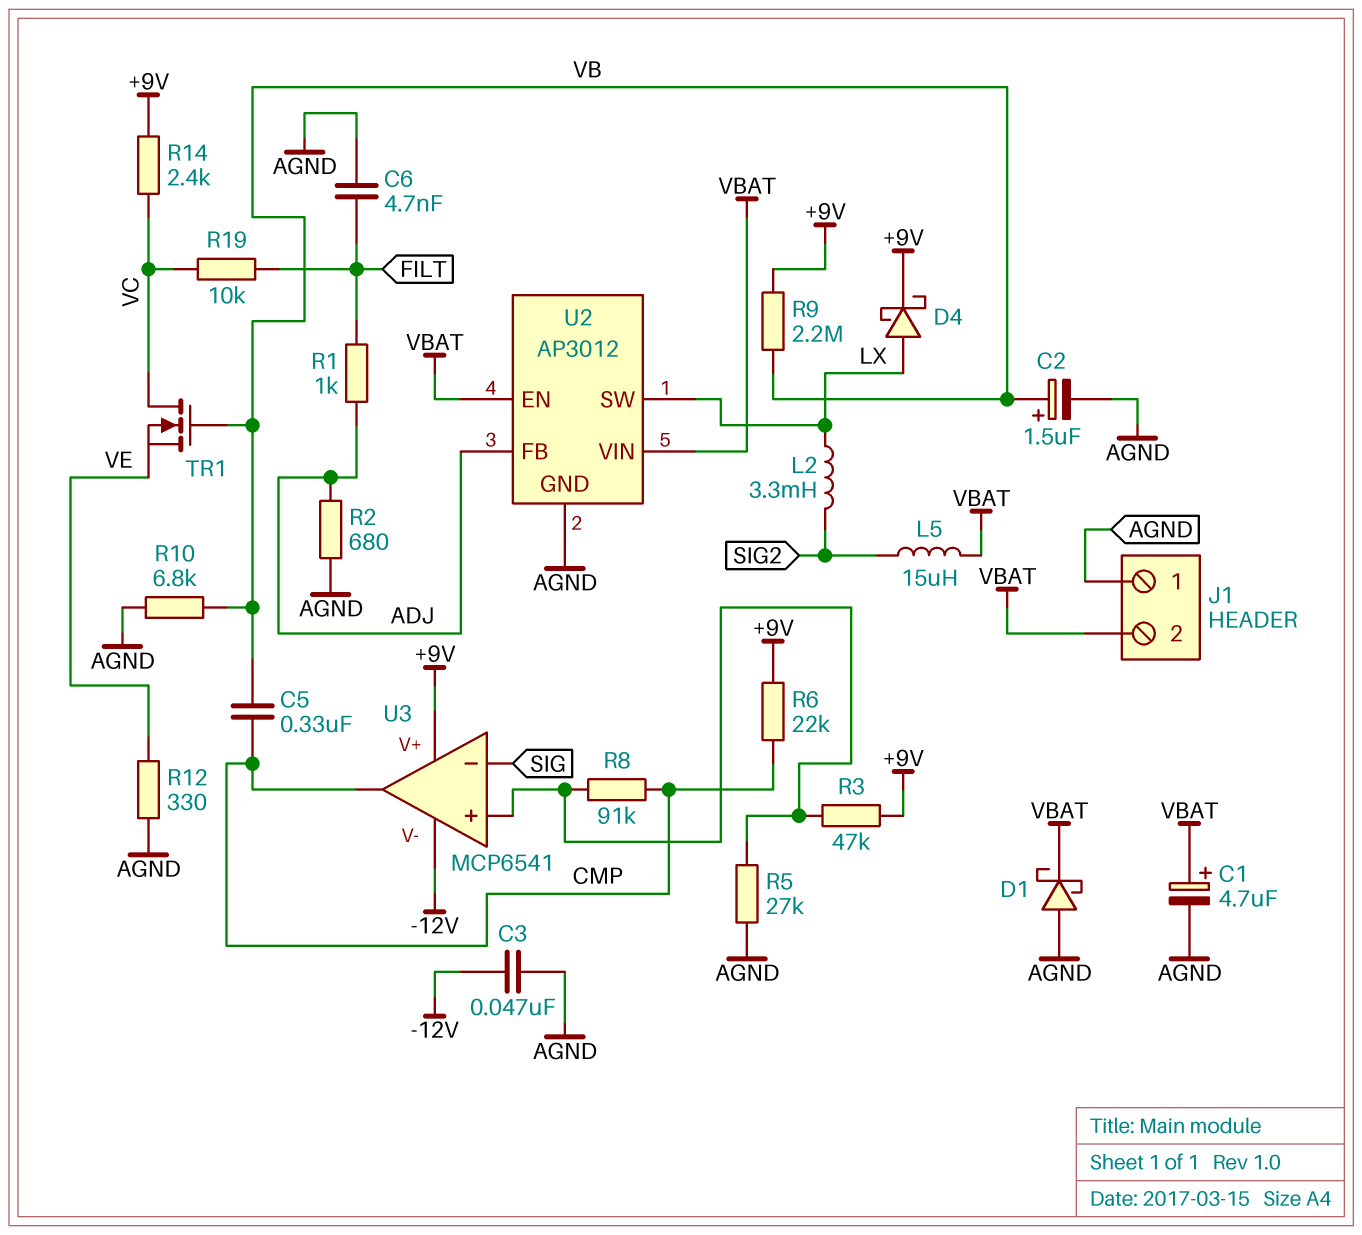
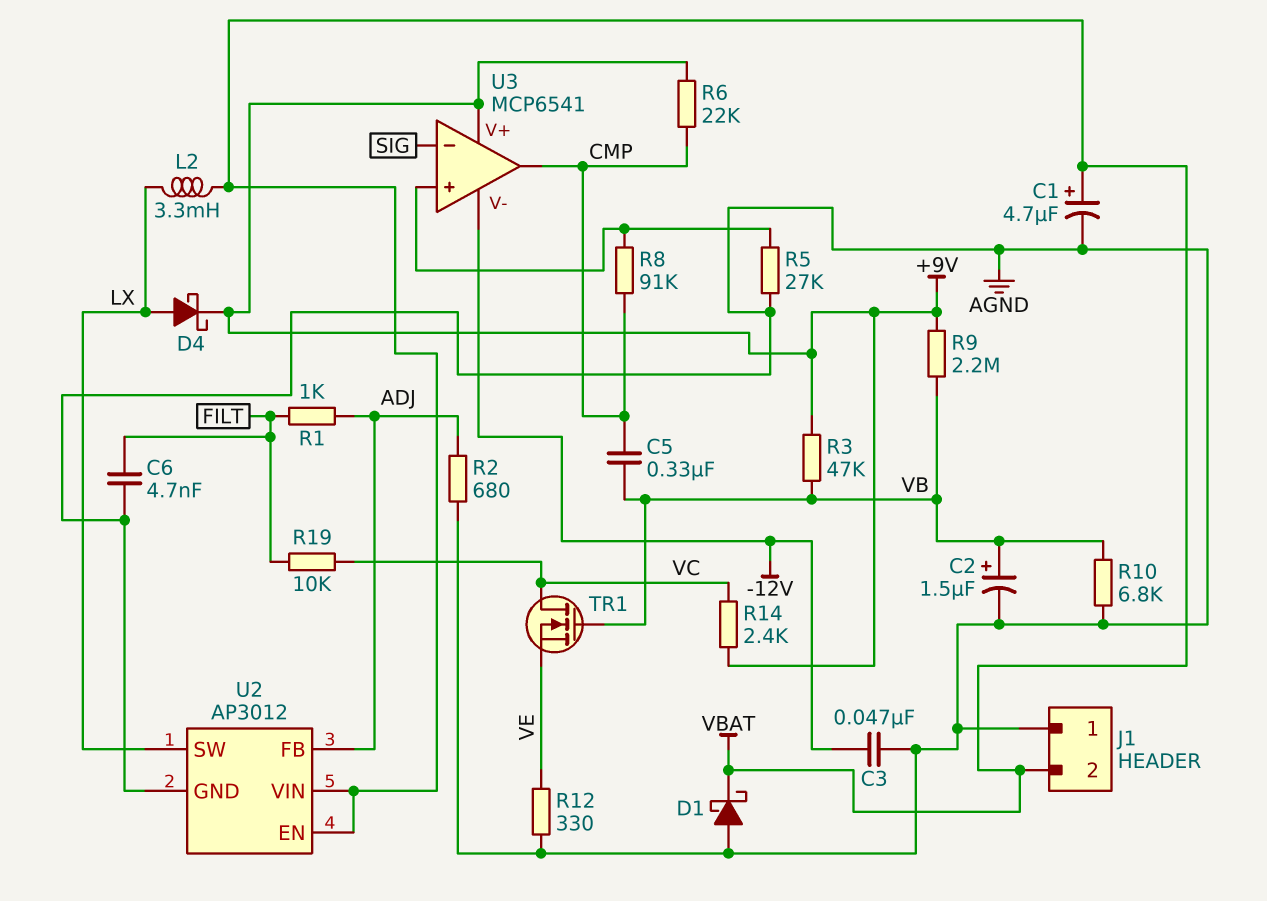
L2: 3.3mH (LX, SIG2) -> 3.3mH (LX, VBAT)
L5: 15uH (SIG2, VBAT) -> none
R3: 47k (+9V, U3/in+) -> 47k (+9V, VB)

